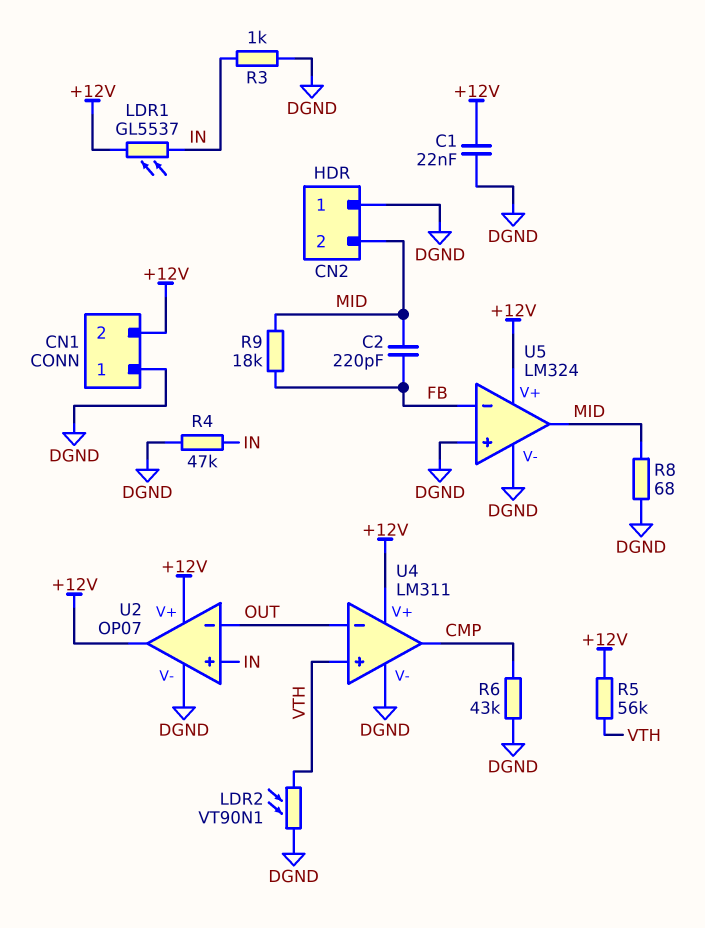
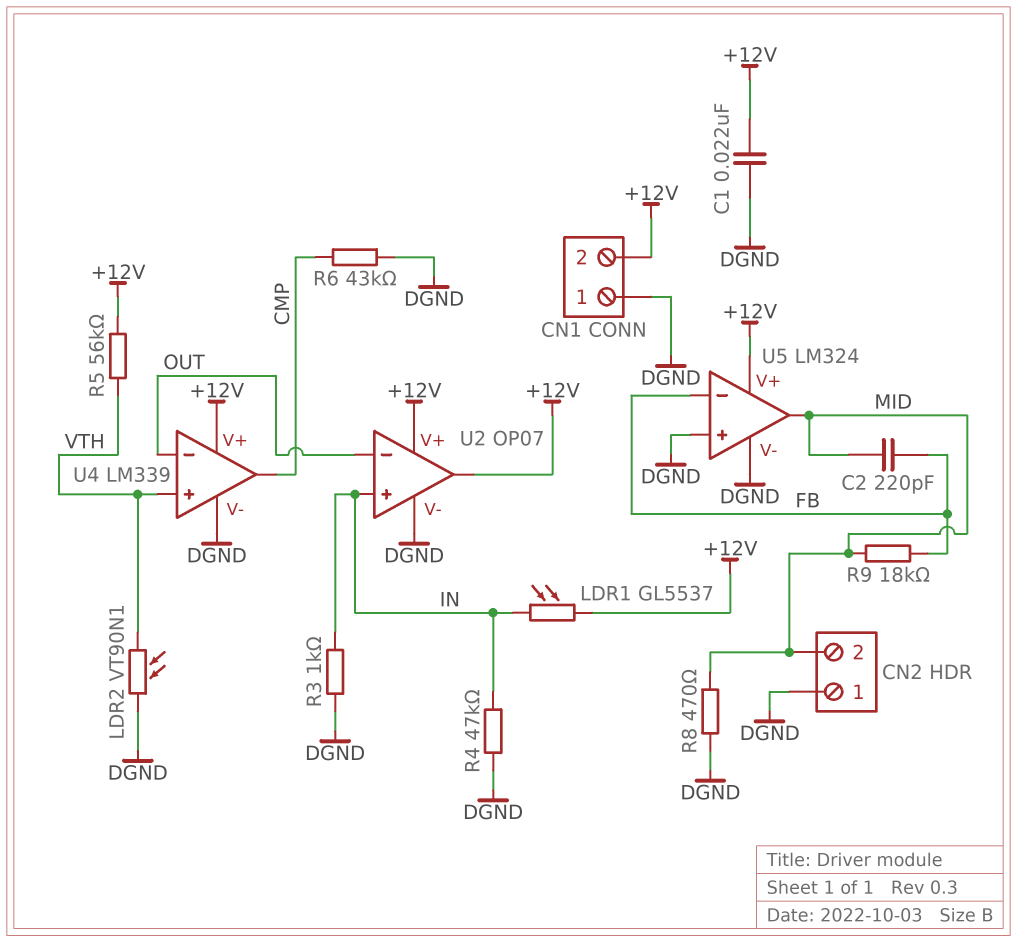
R8: 68 (DGND, MID) -> 470 (DGND, MID)
U4: LM311 -> LM339

